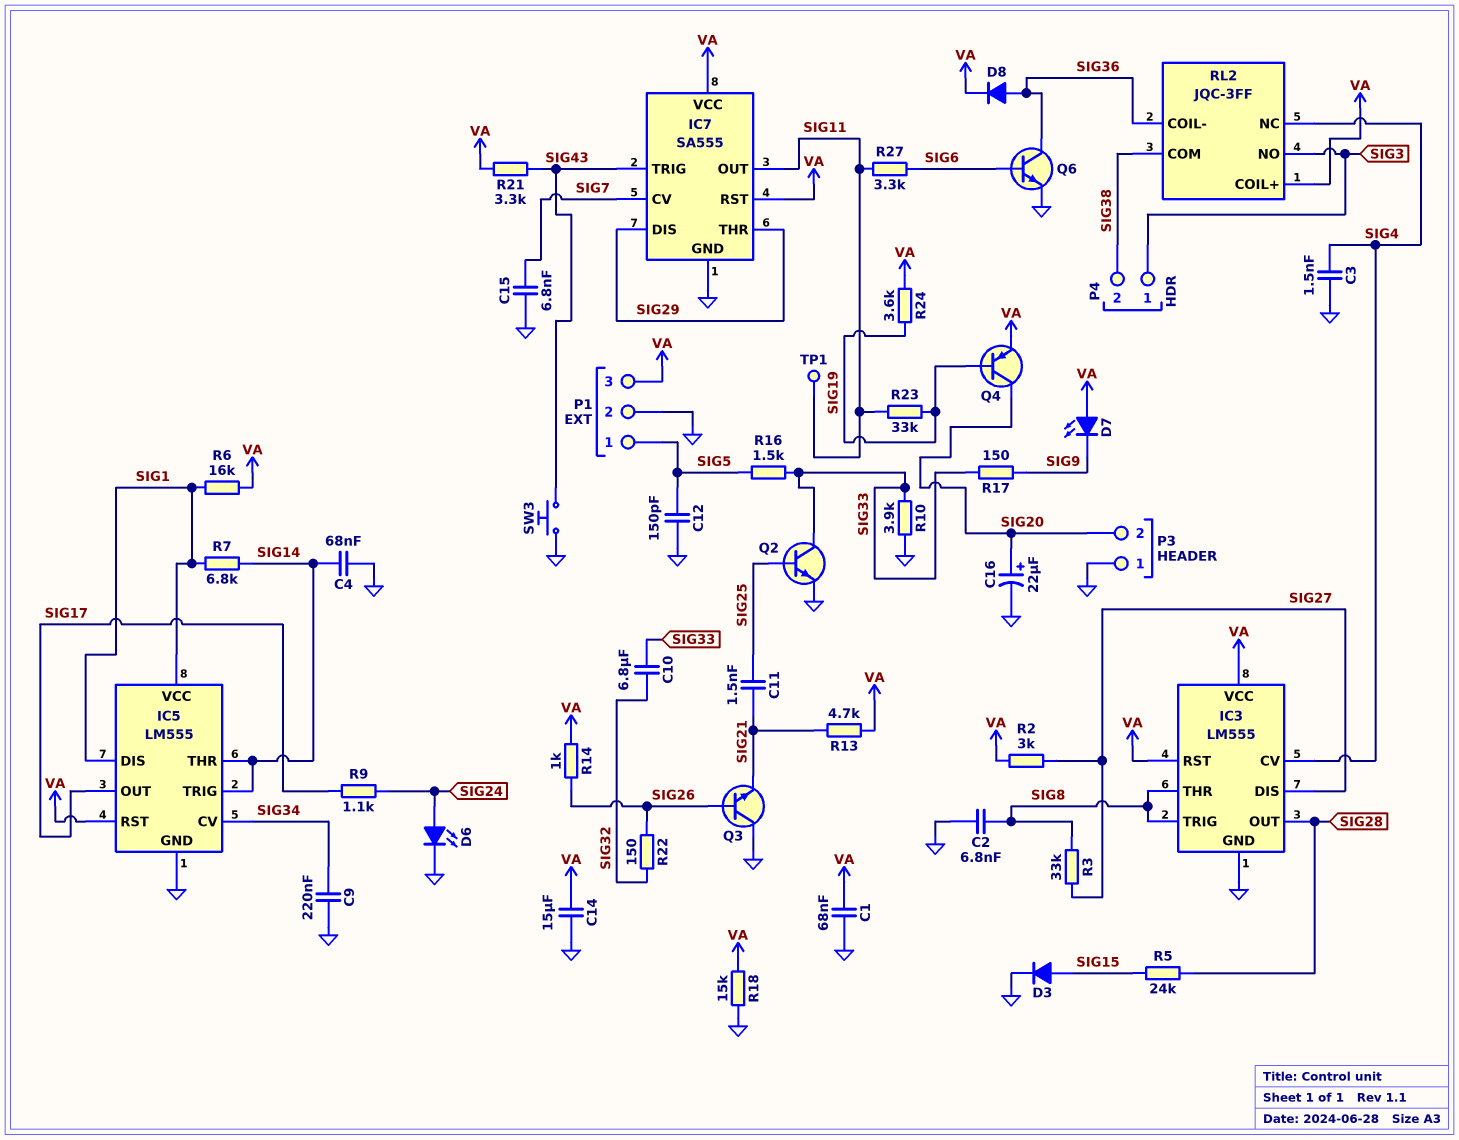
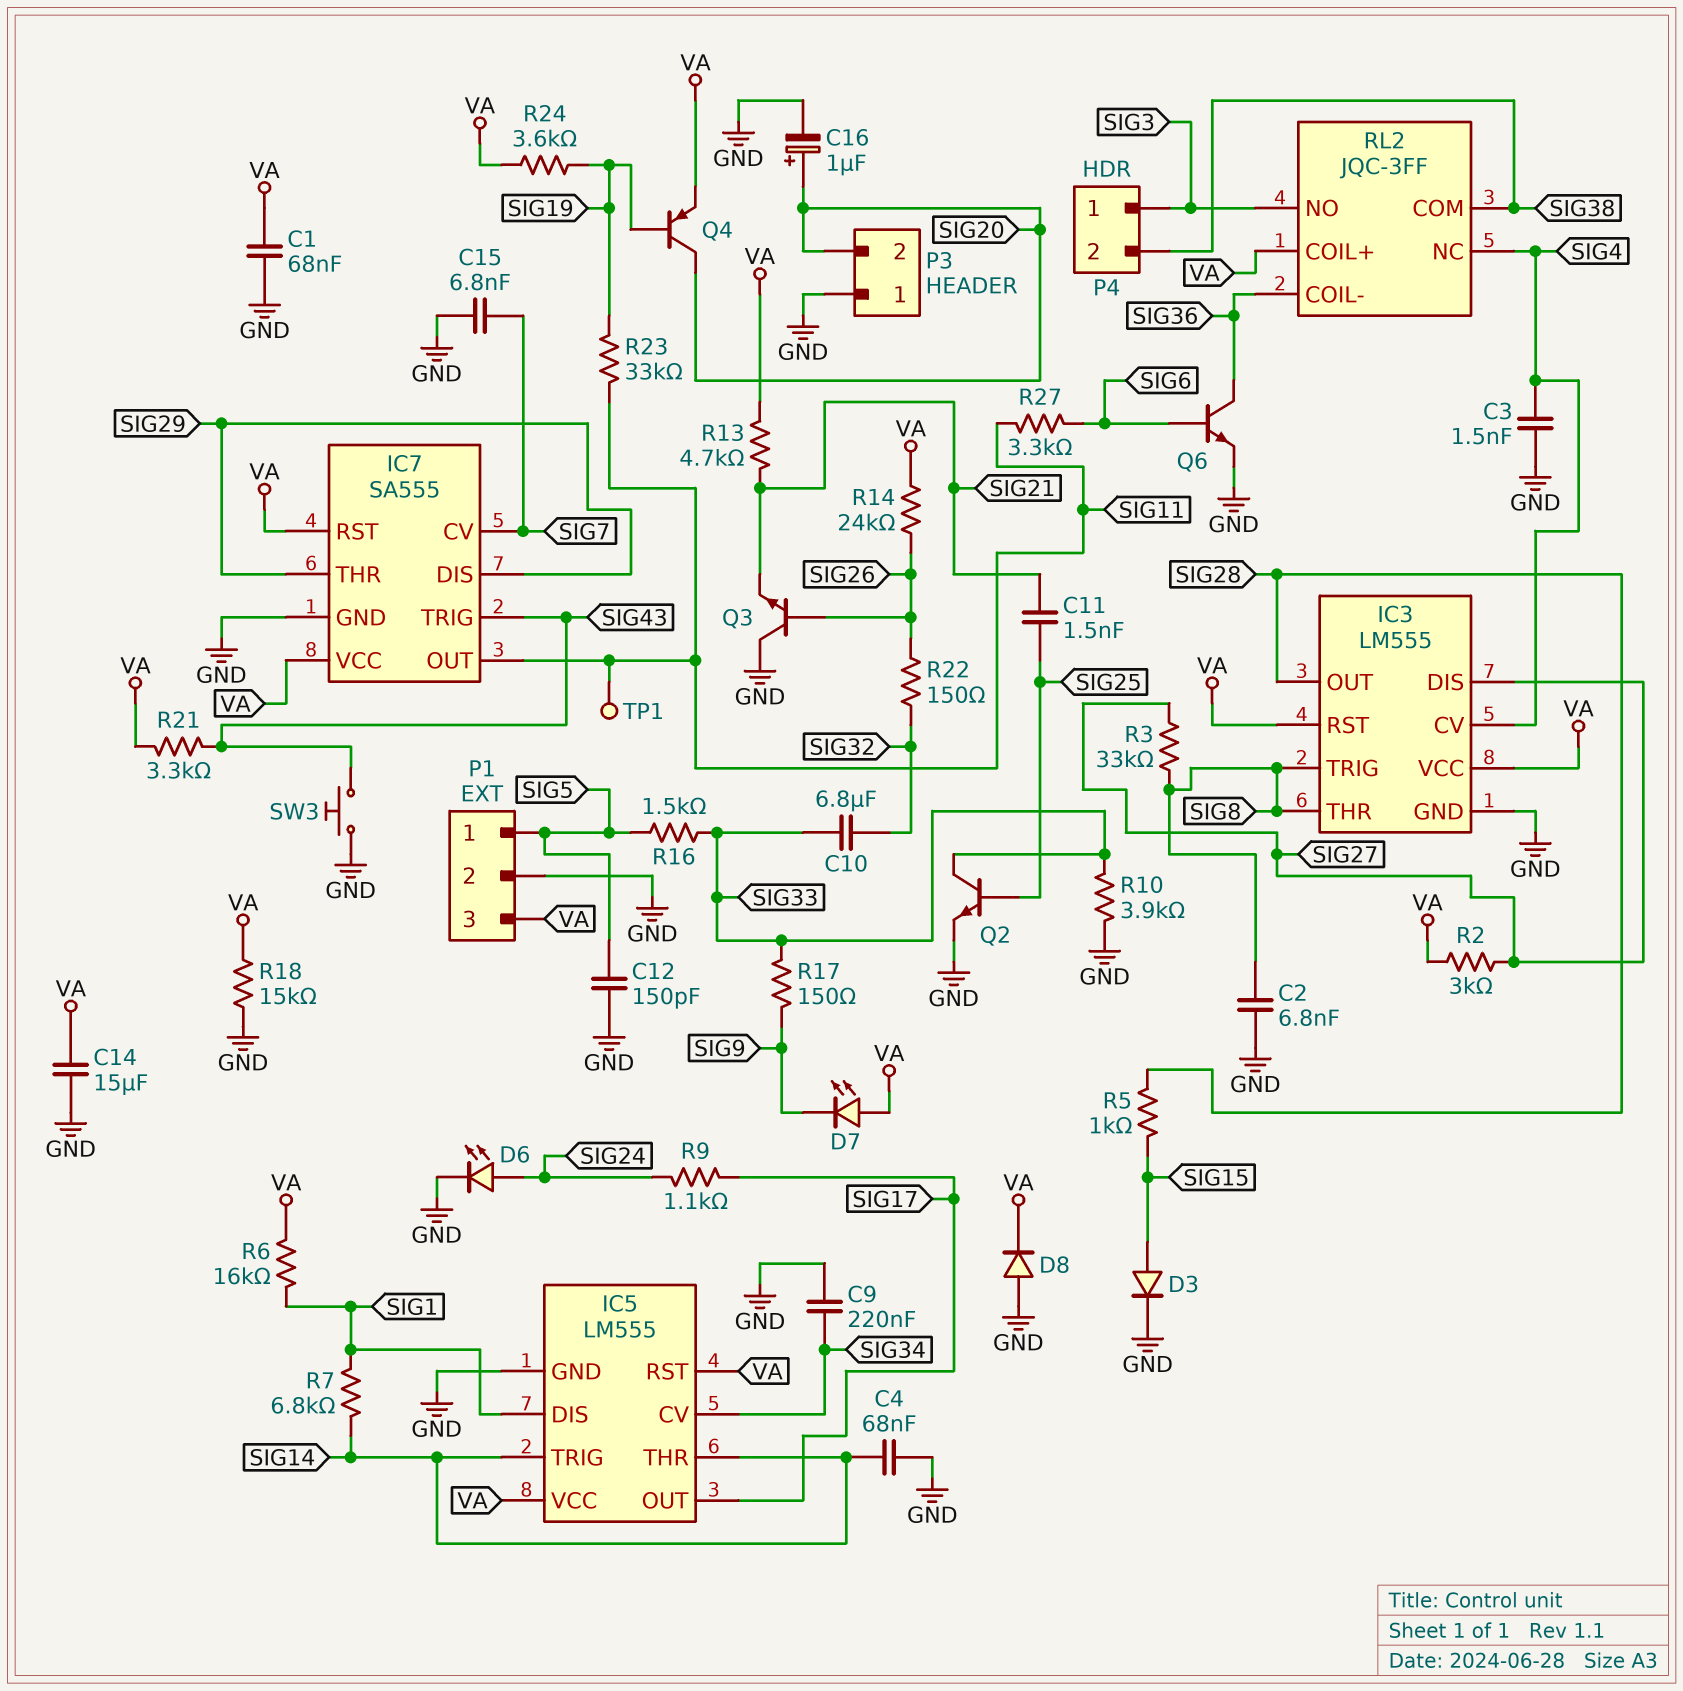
C16: 22uF (plus SIG20, minus GND) -> 1uF (plus SIG20, minus GND)
D8: diode (A SIG36, K VA) -> diode (A GND, K VA)
IC5 pin VCC: SIG1 -> VA
R5: 24k (SIG15, SIG28) -> 1k (SIG15, SIG28)
R14: 1k (SIG26, VA) -> 24k (SIG26, VA)

